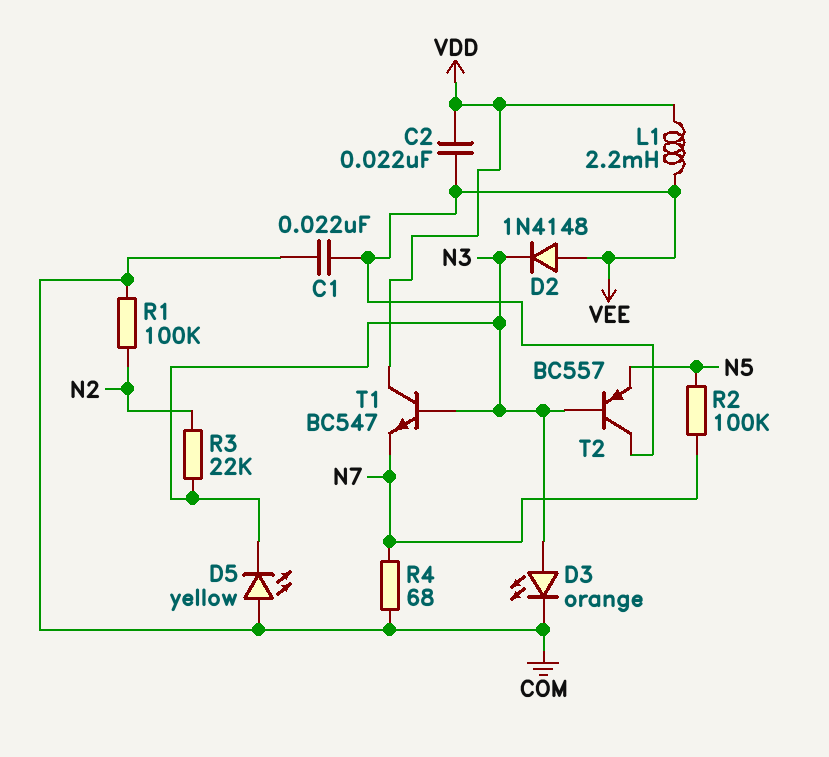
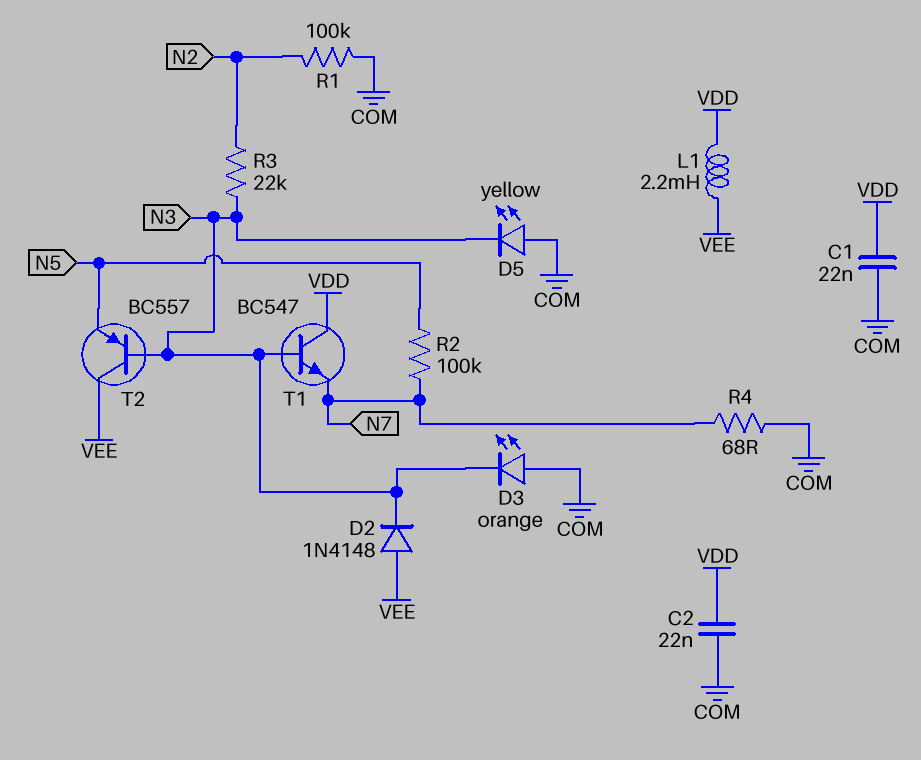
C1: 22nF (COM, VEE) -> 22nF (COM, VDD)
C2: 22nF (VDD, VEE) -> 22nF (COM, VDD)
D3: LED orange (A N3, K COM) -> LED orange (A COM, K N3)

